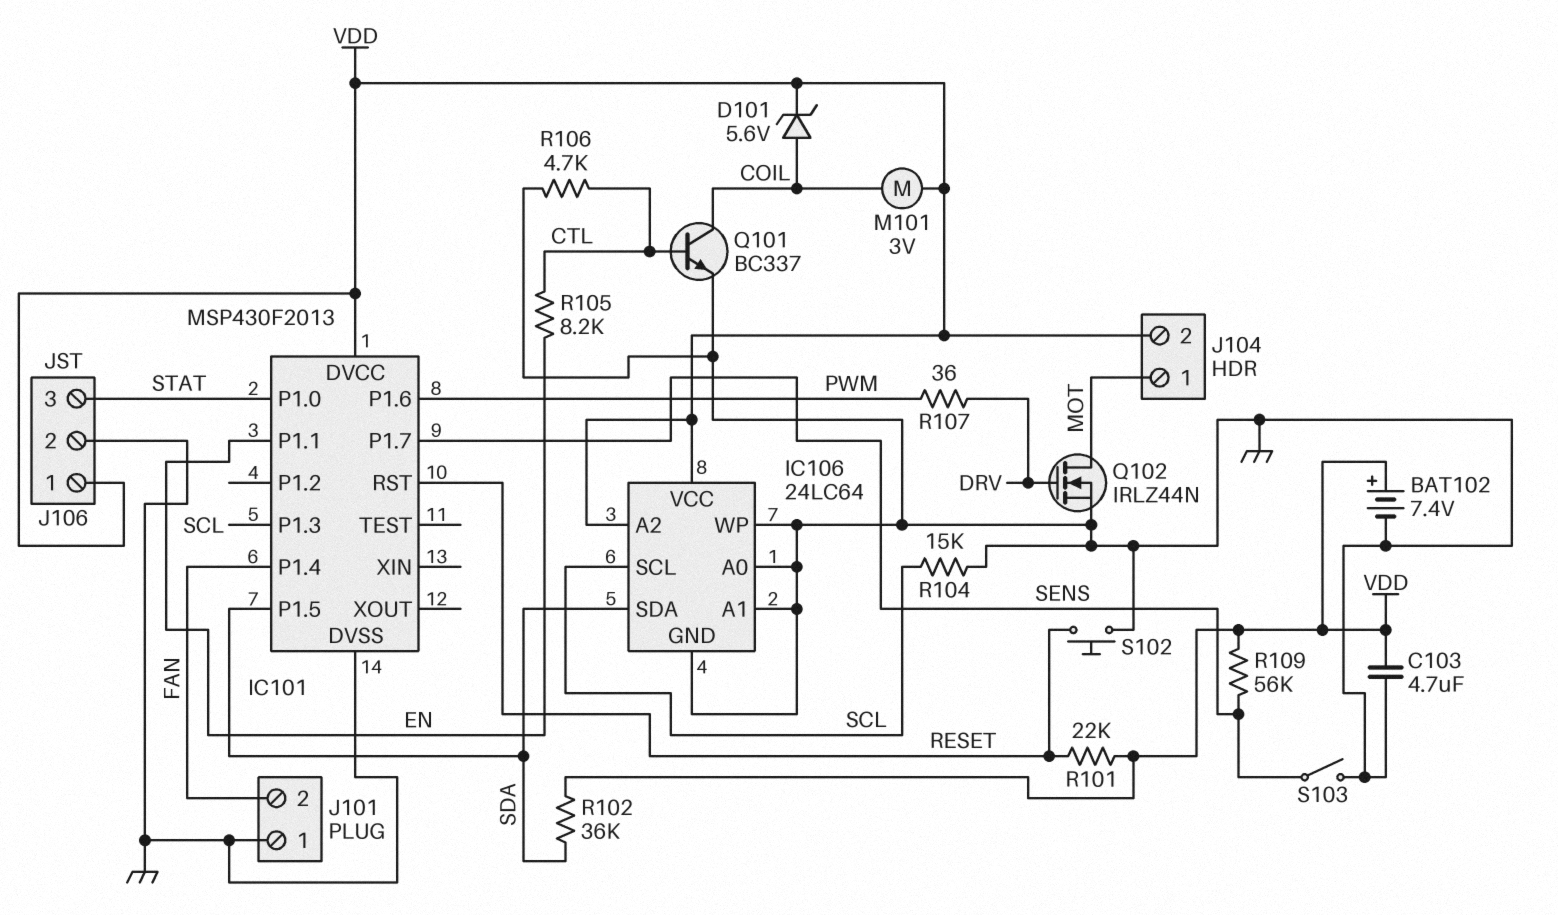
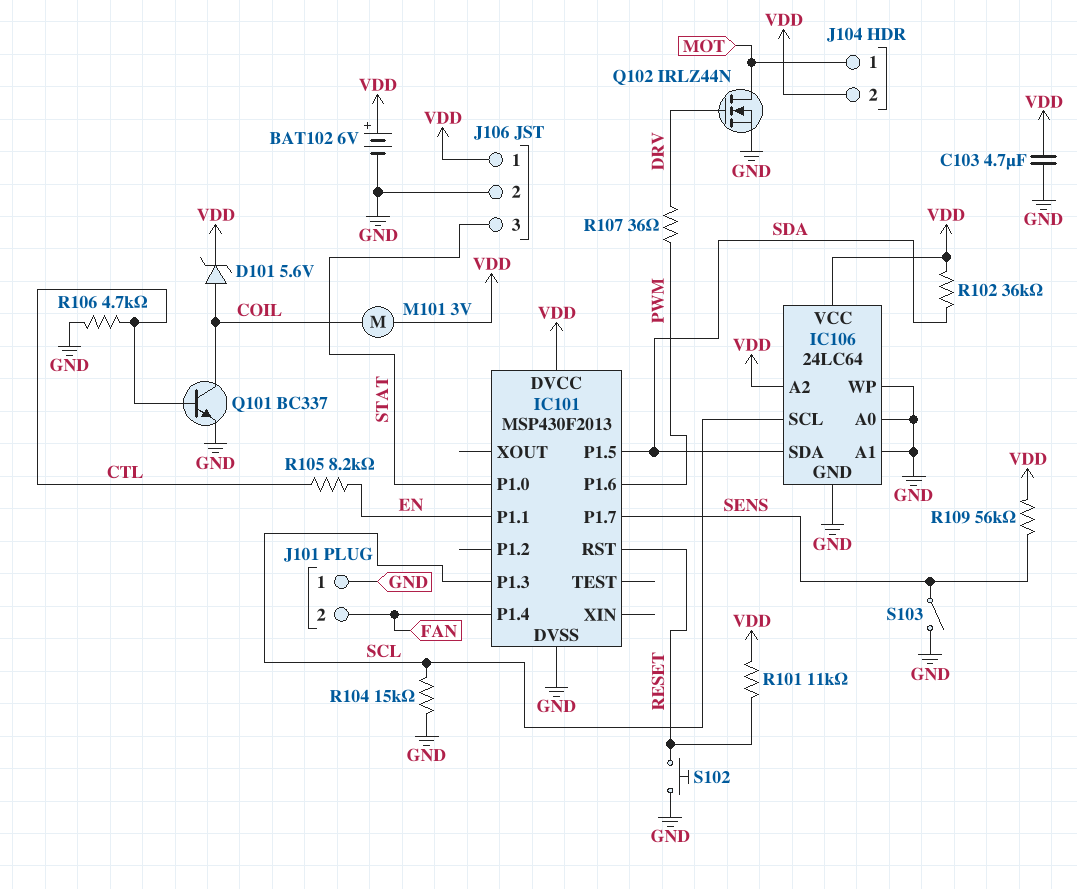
BAT102: 7.4V (plus VDD, minus GND) -> 6V (plus VDD, minus GND)
R101: 22k (RESET, VDD) -> 11k (RESET, VDD)

